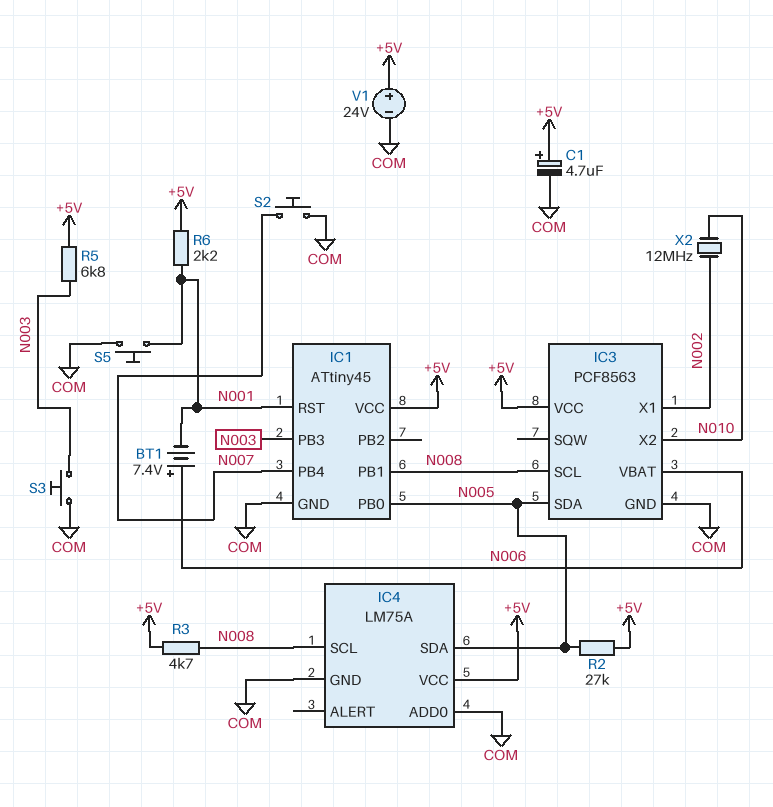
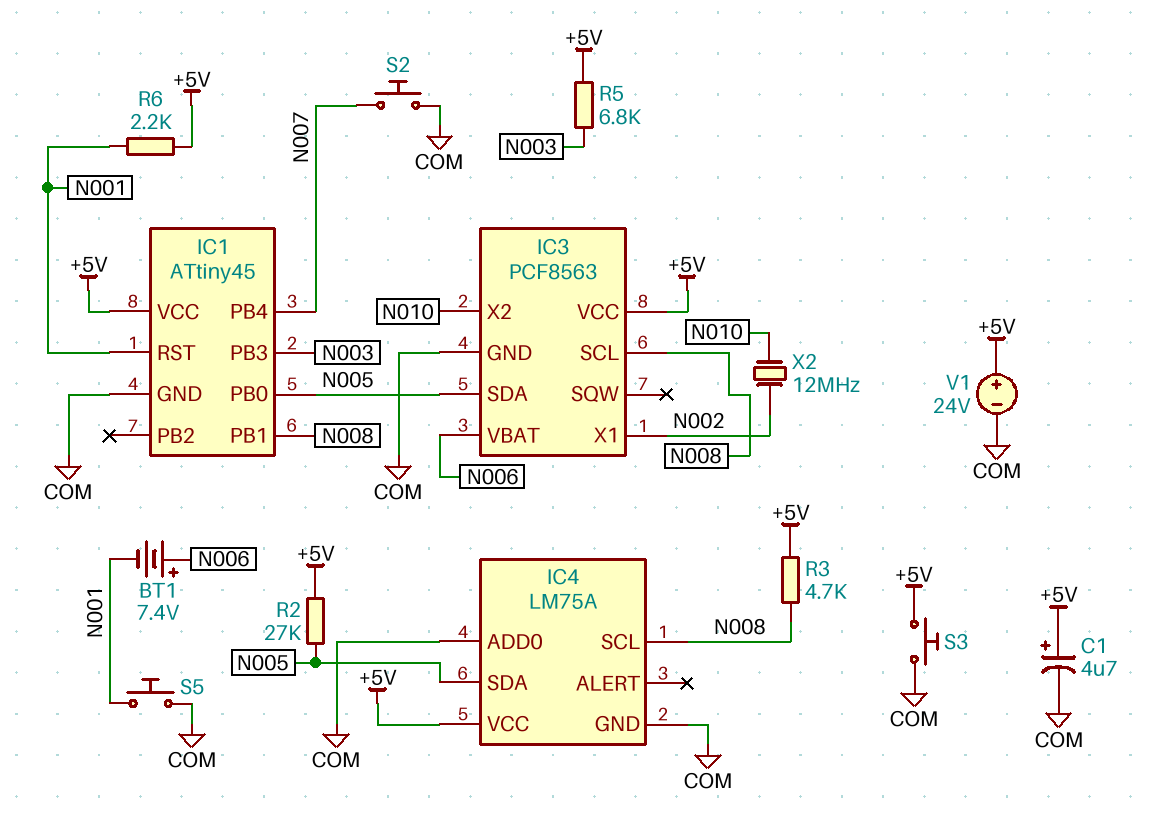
S3: button (COM, N003) -> button (+5V, COM)

